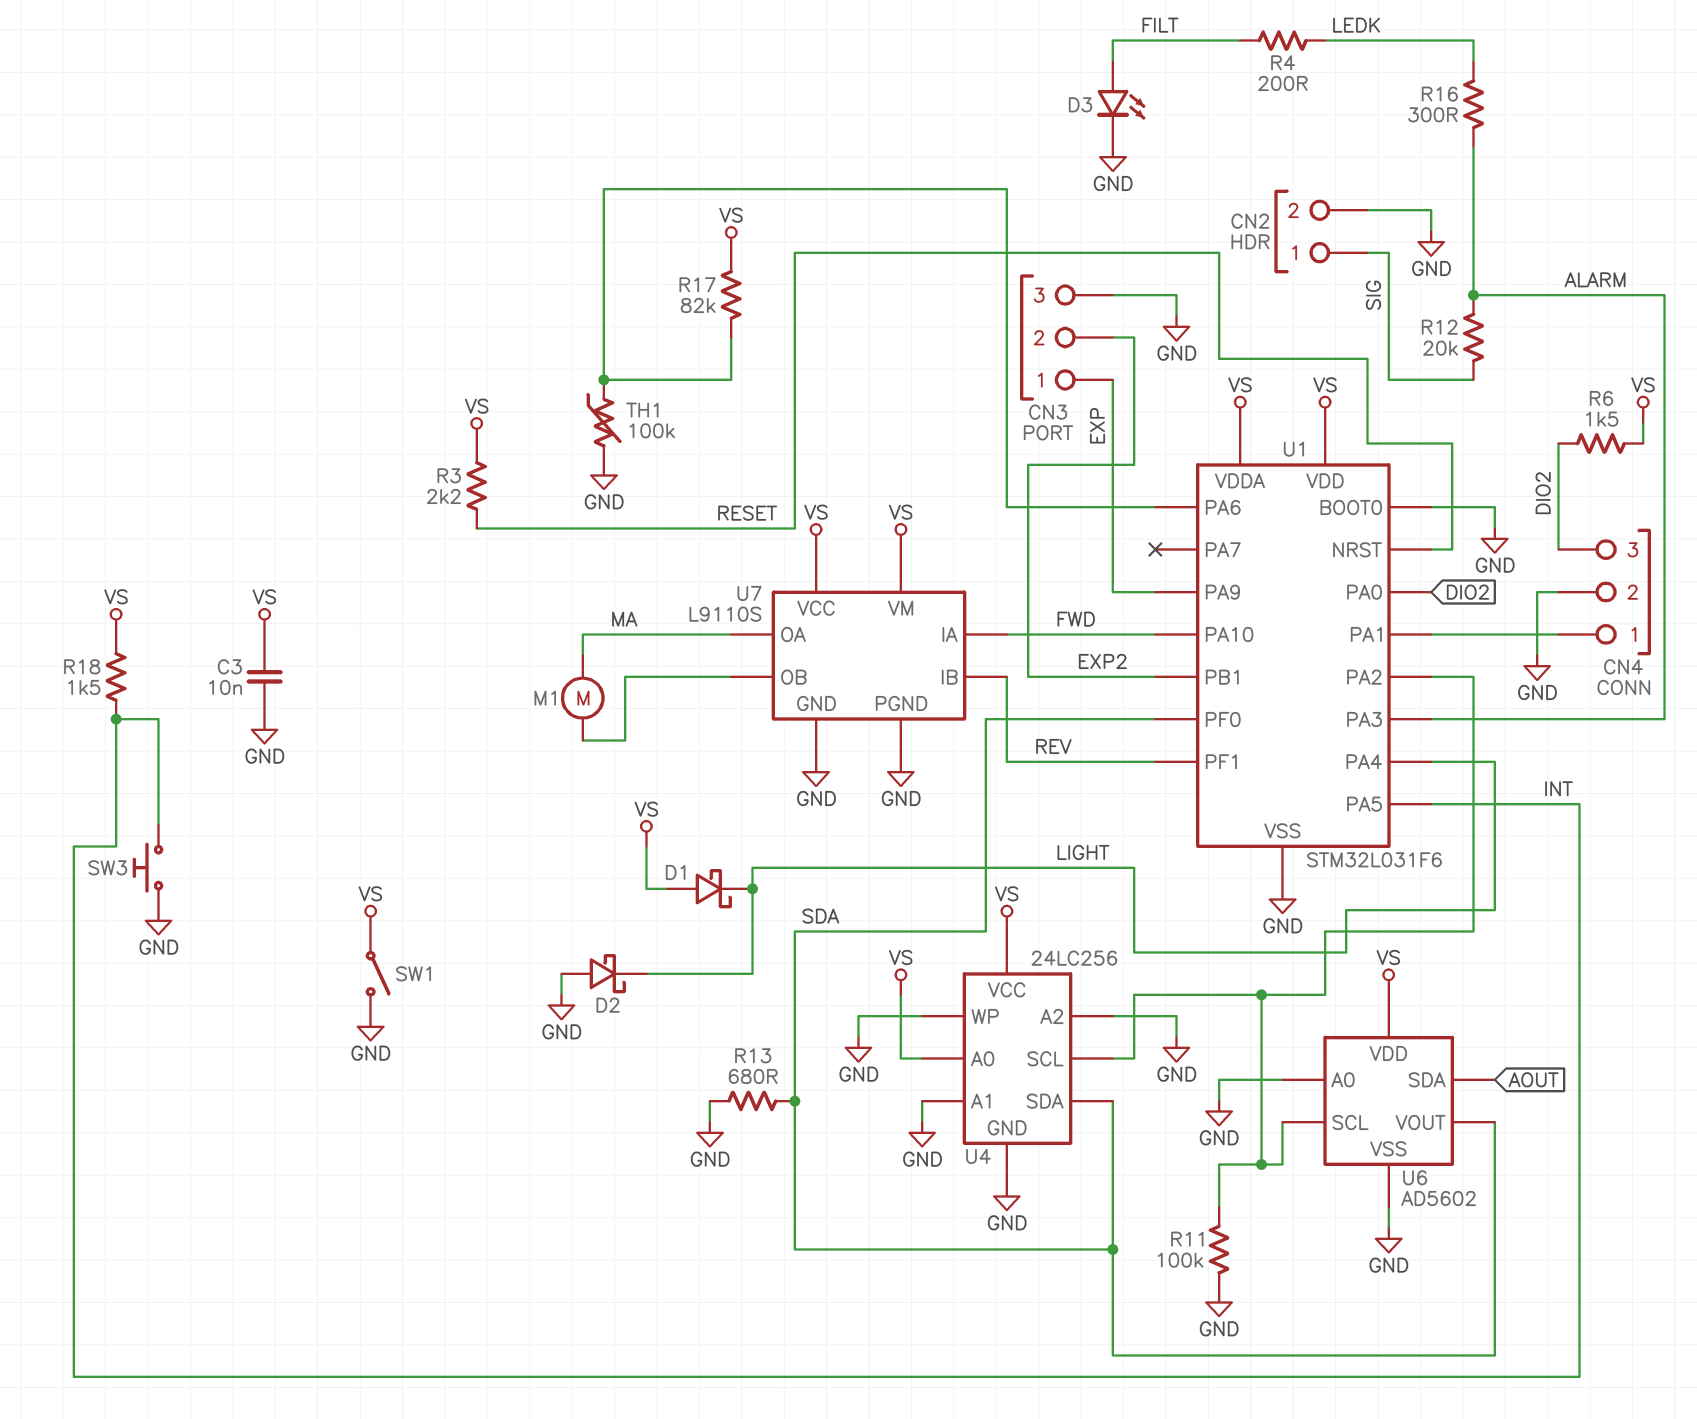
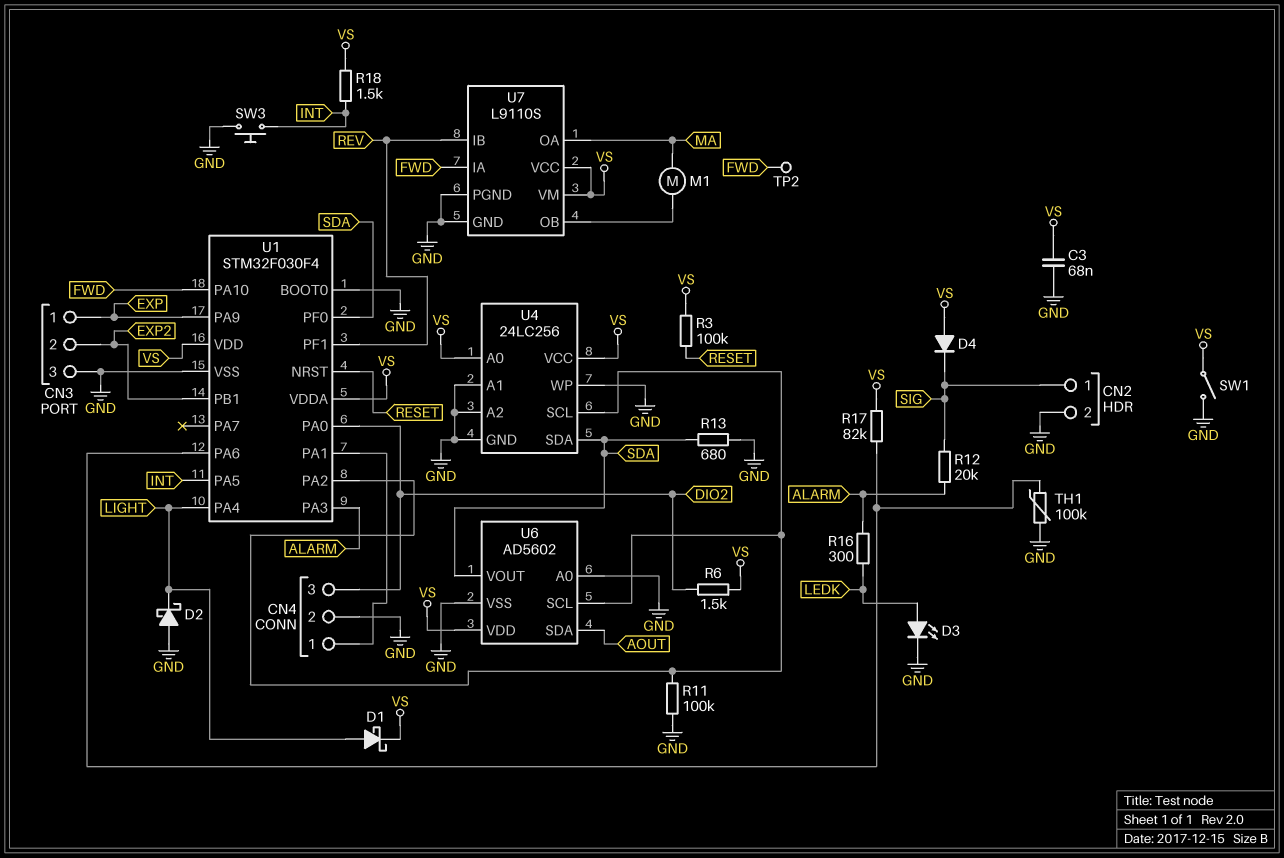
C3: 10nF (GND, VS) -> 68nF (GND, VS)
D1: schottky (A VS, K LIGHT) -> schottky (A LIGHT, K VS)
D3: LED (A FILT, K GND) -> LED (A LEDK, K GND)
D4: none -> diode (A VS, K SIG)
R3: 2.2k (RESET, VS) -> 100k (RESET, VS)
R4: 200 (FILT, LEDK) -> none
TP2: none -> test point (FWD)
U1: STM32L031F6 -> STM32F030F4

